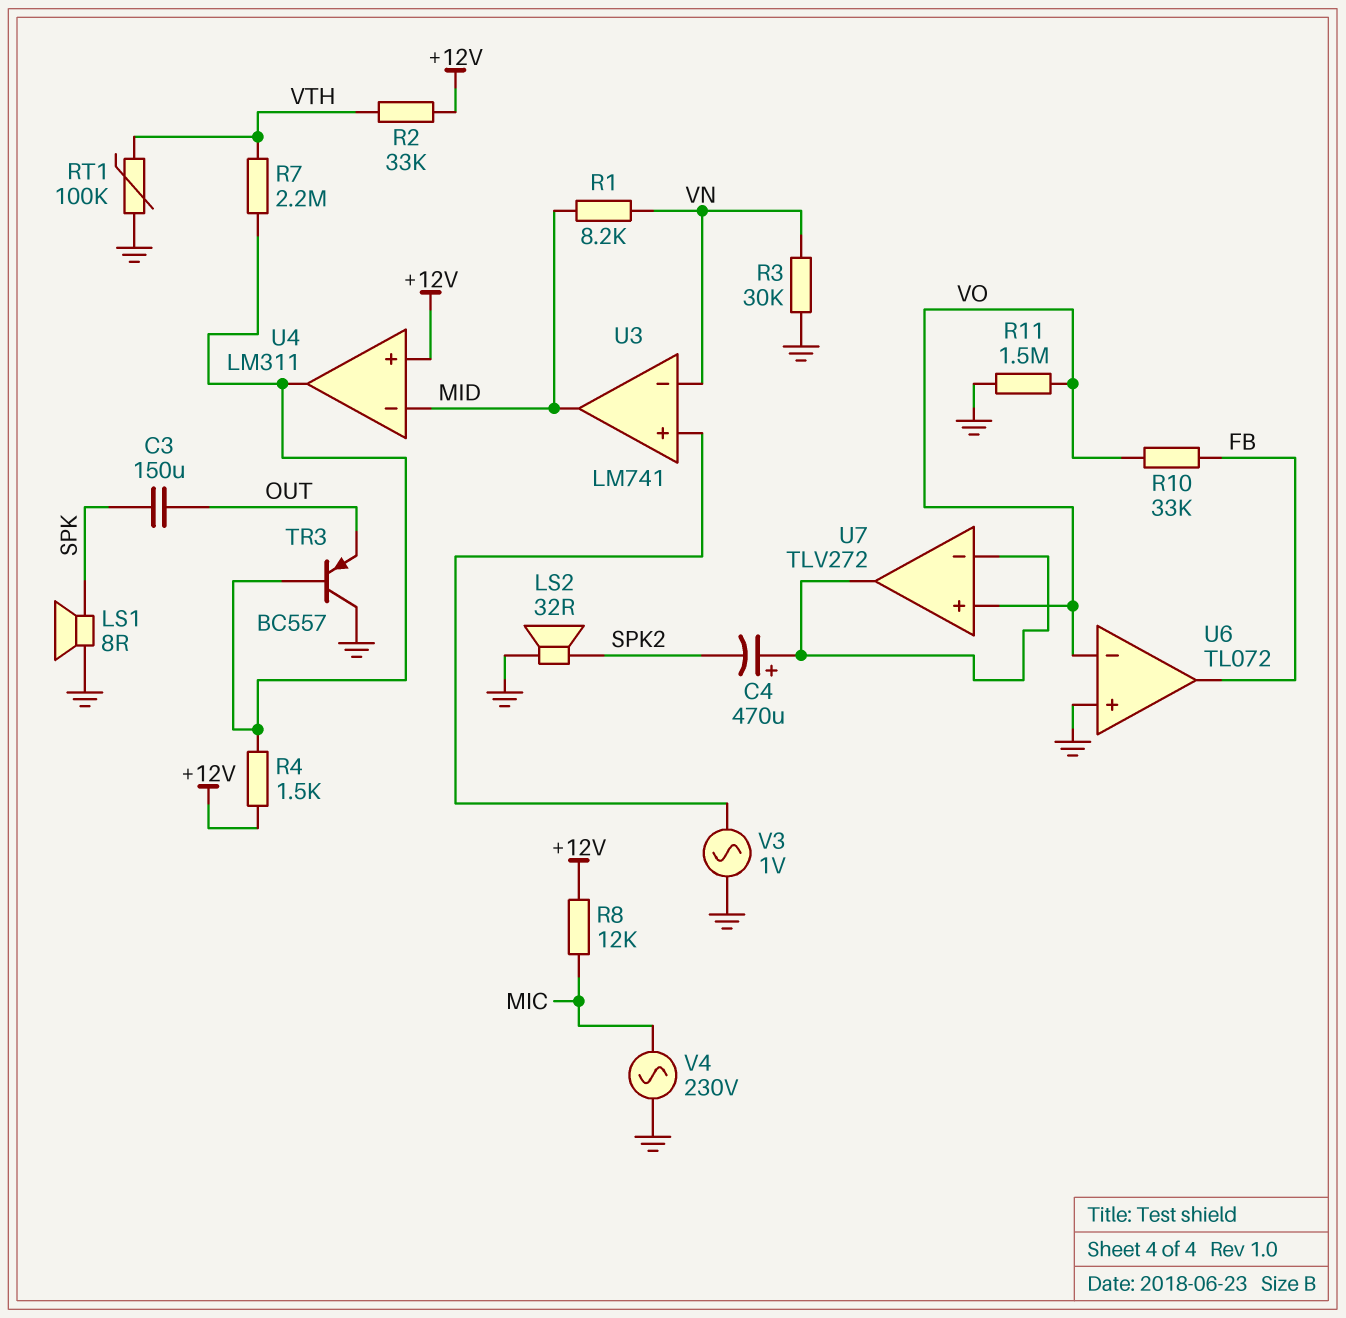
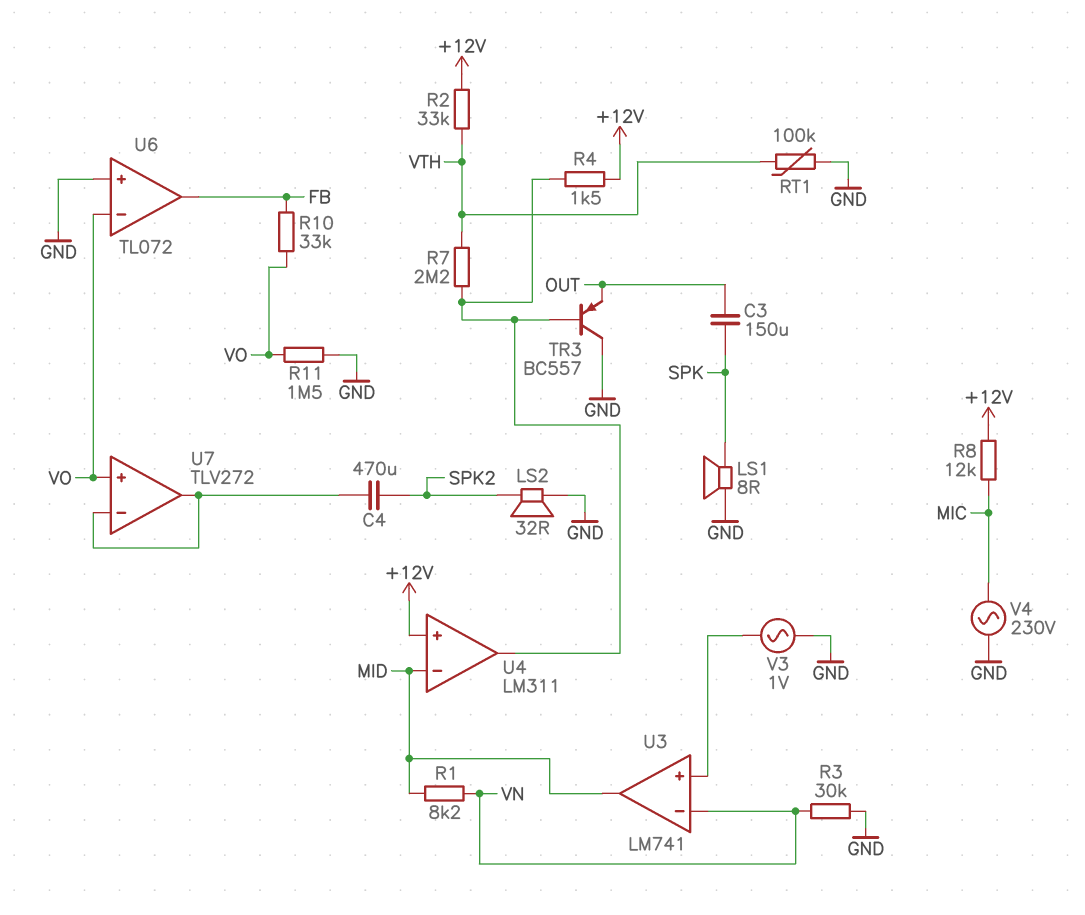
C4: 470uF (plus U7/in-, minus SPK2) -> 470uF (SPK2, U7/in-)

